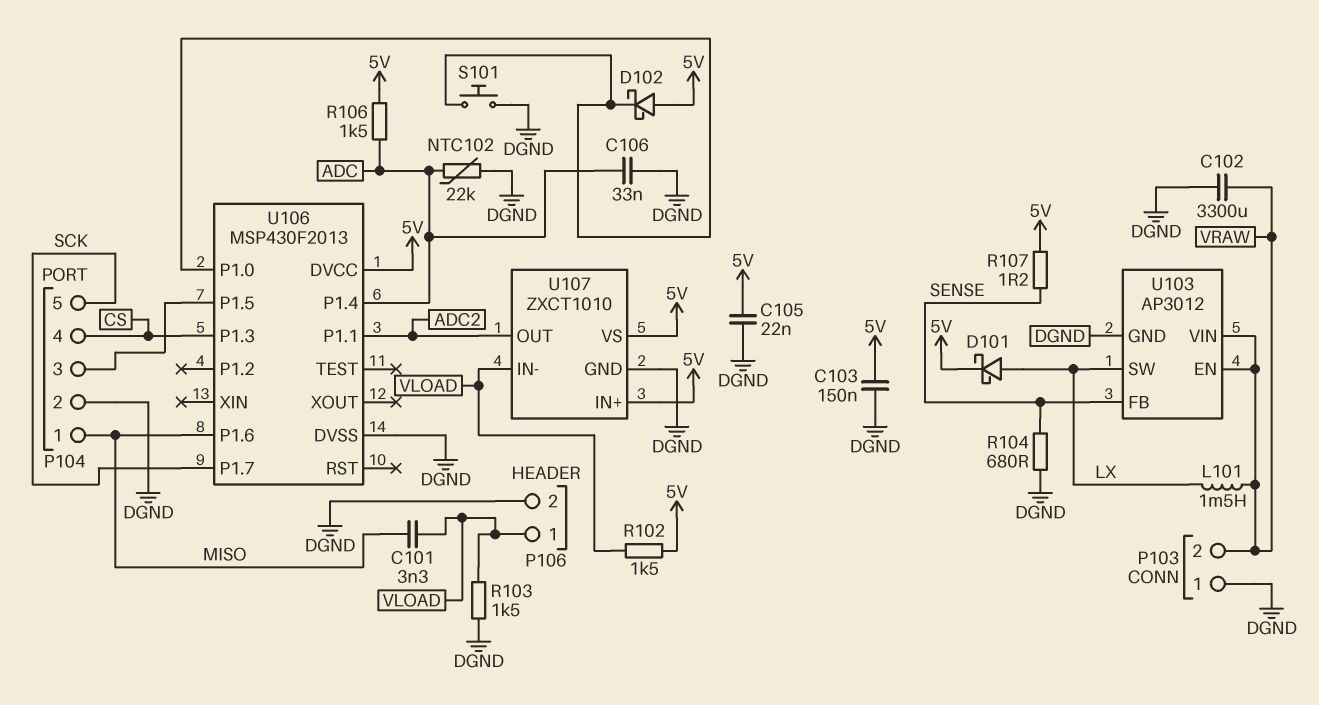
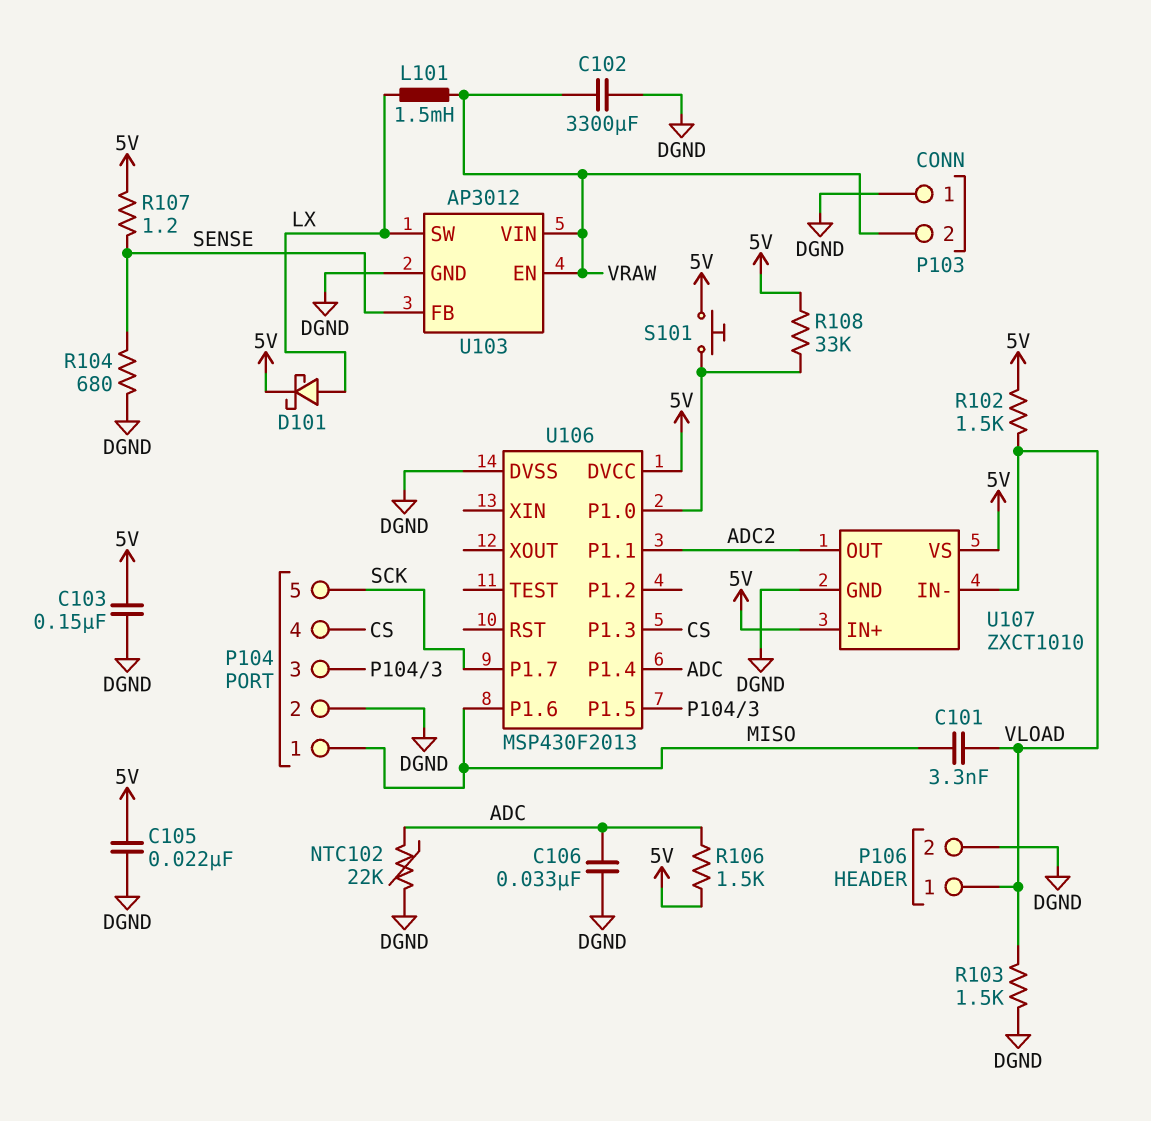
D102: schottky (A 5V, K U106/P1.0) -> none
R108: none -> 33k (5V, U106/P1.0)
S101: button (DGND, U106/P1.0) -> button (5V, U106/P1.0)

